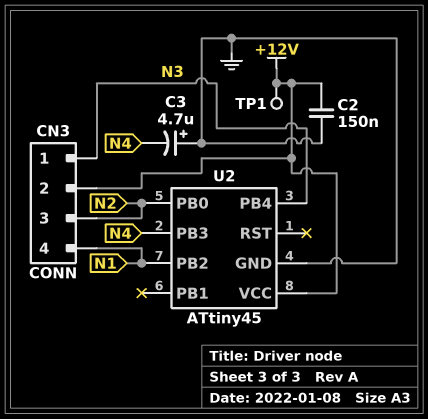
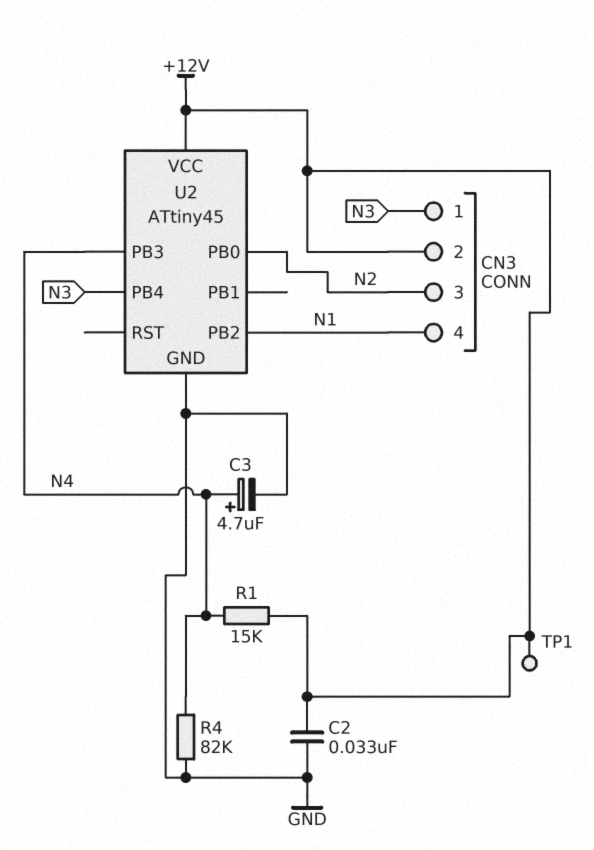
C2: 150nF (+12V, GND) -> 33nF (+12V, GND)
C3: 4.7uF (plus GND, minus N4) -> 4.7uF (plus N4, minus GND)
R1: none -> 15k (+12V, N4)
R4: none -> 82k (GND, N4)

